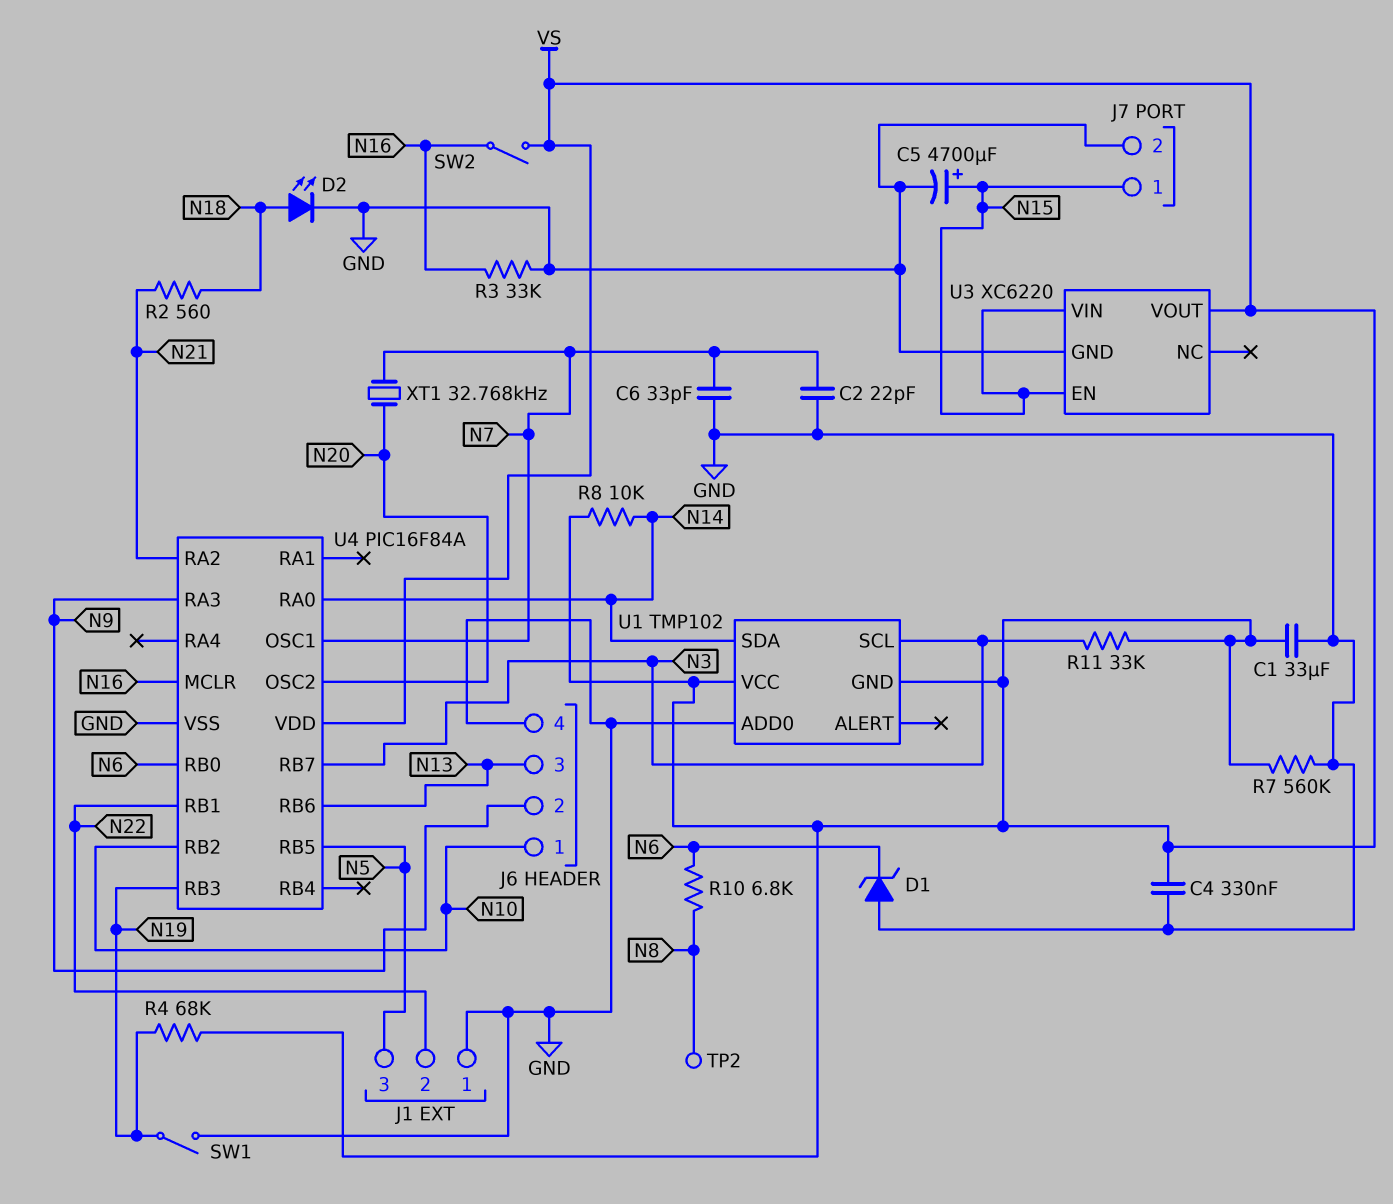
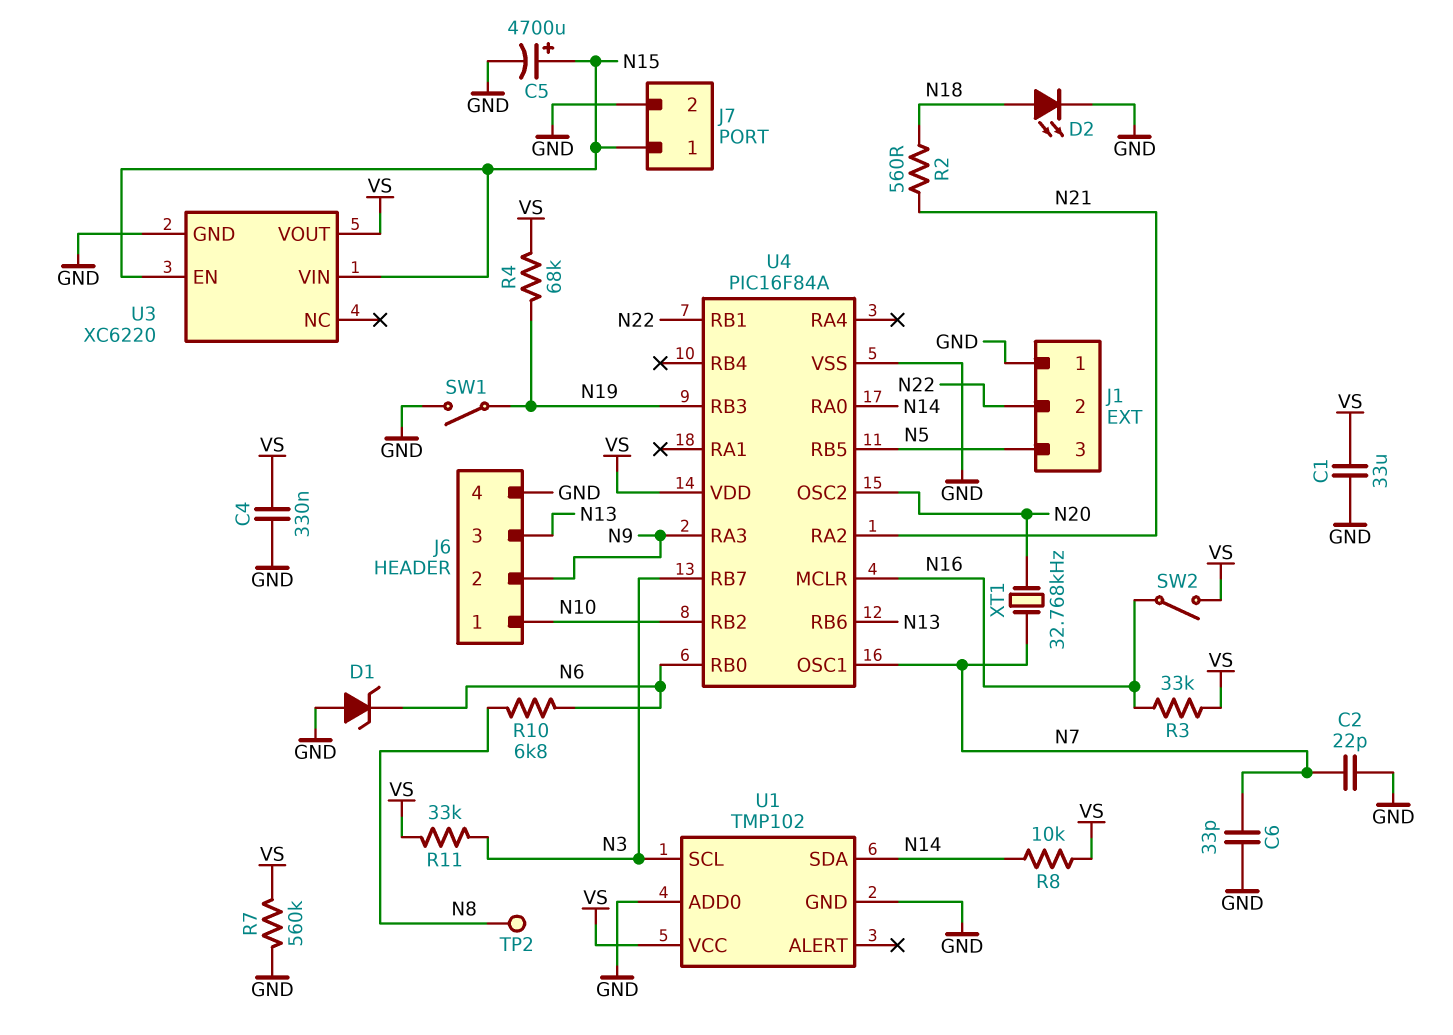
R3: 33k (GND, N16) -> 33k (N16, VS)
U1 pin GND: VS -> GND

